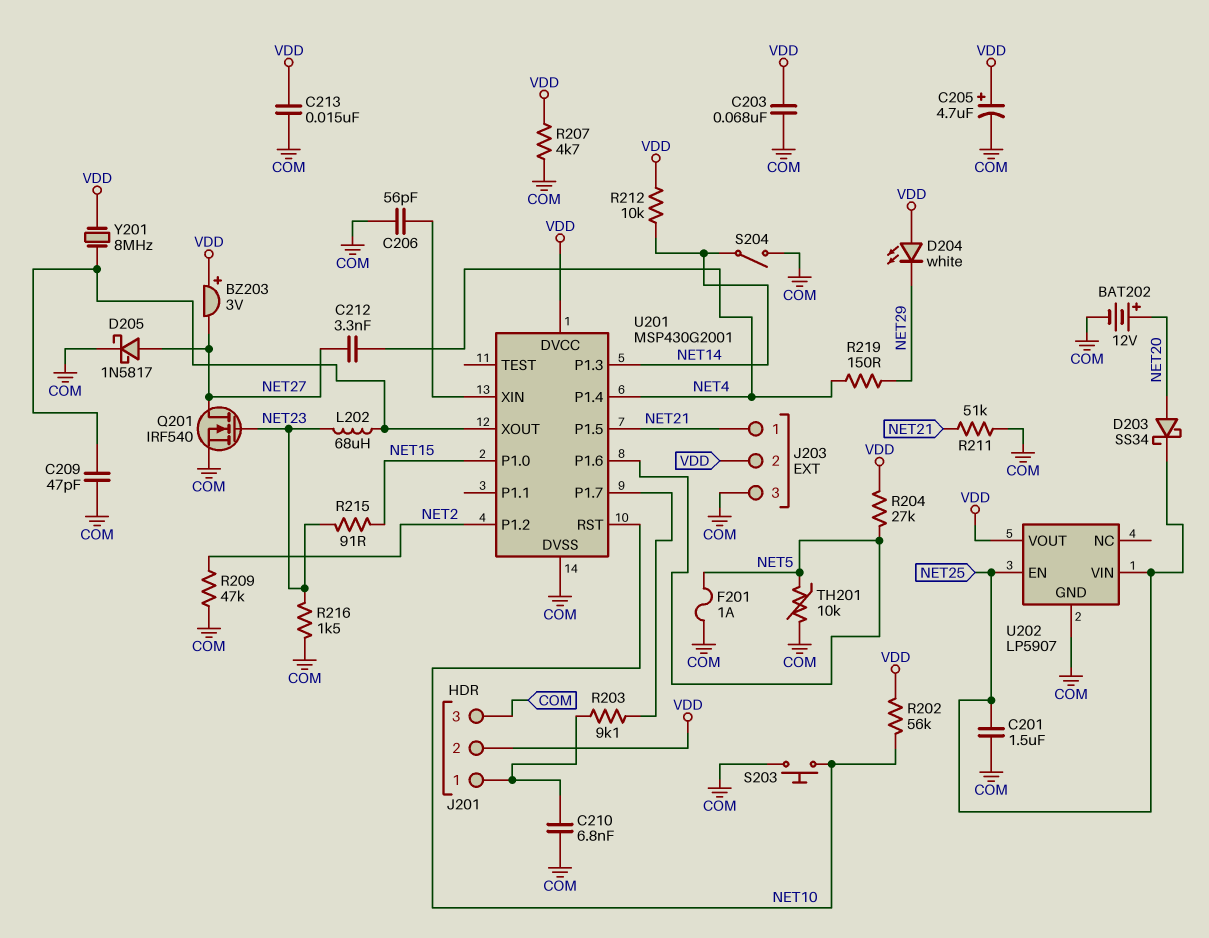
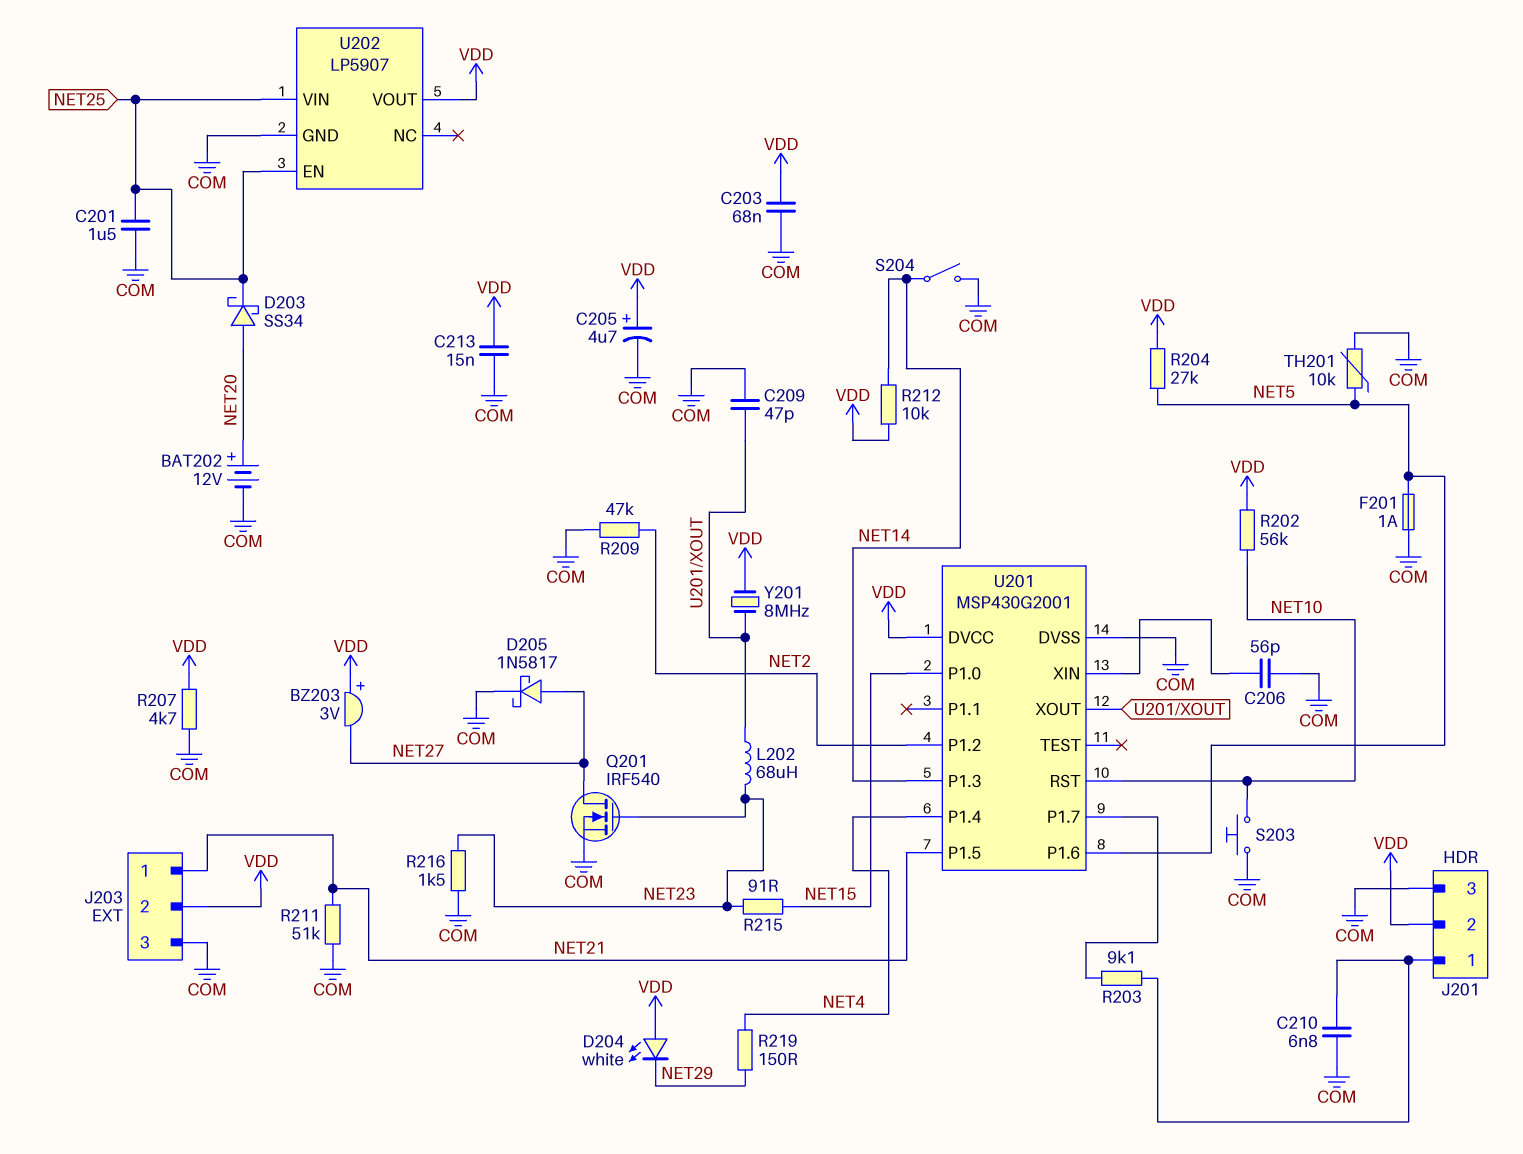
C212: 3.3nF (NET4, NET27) -> none

